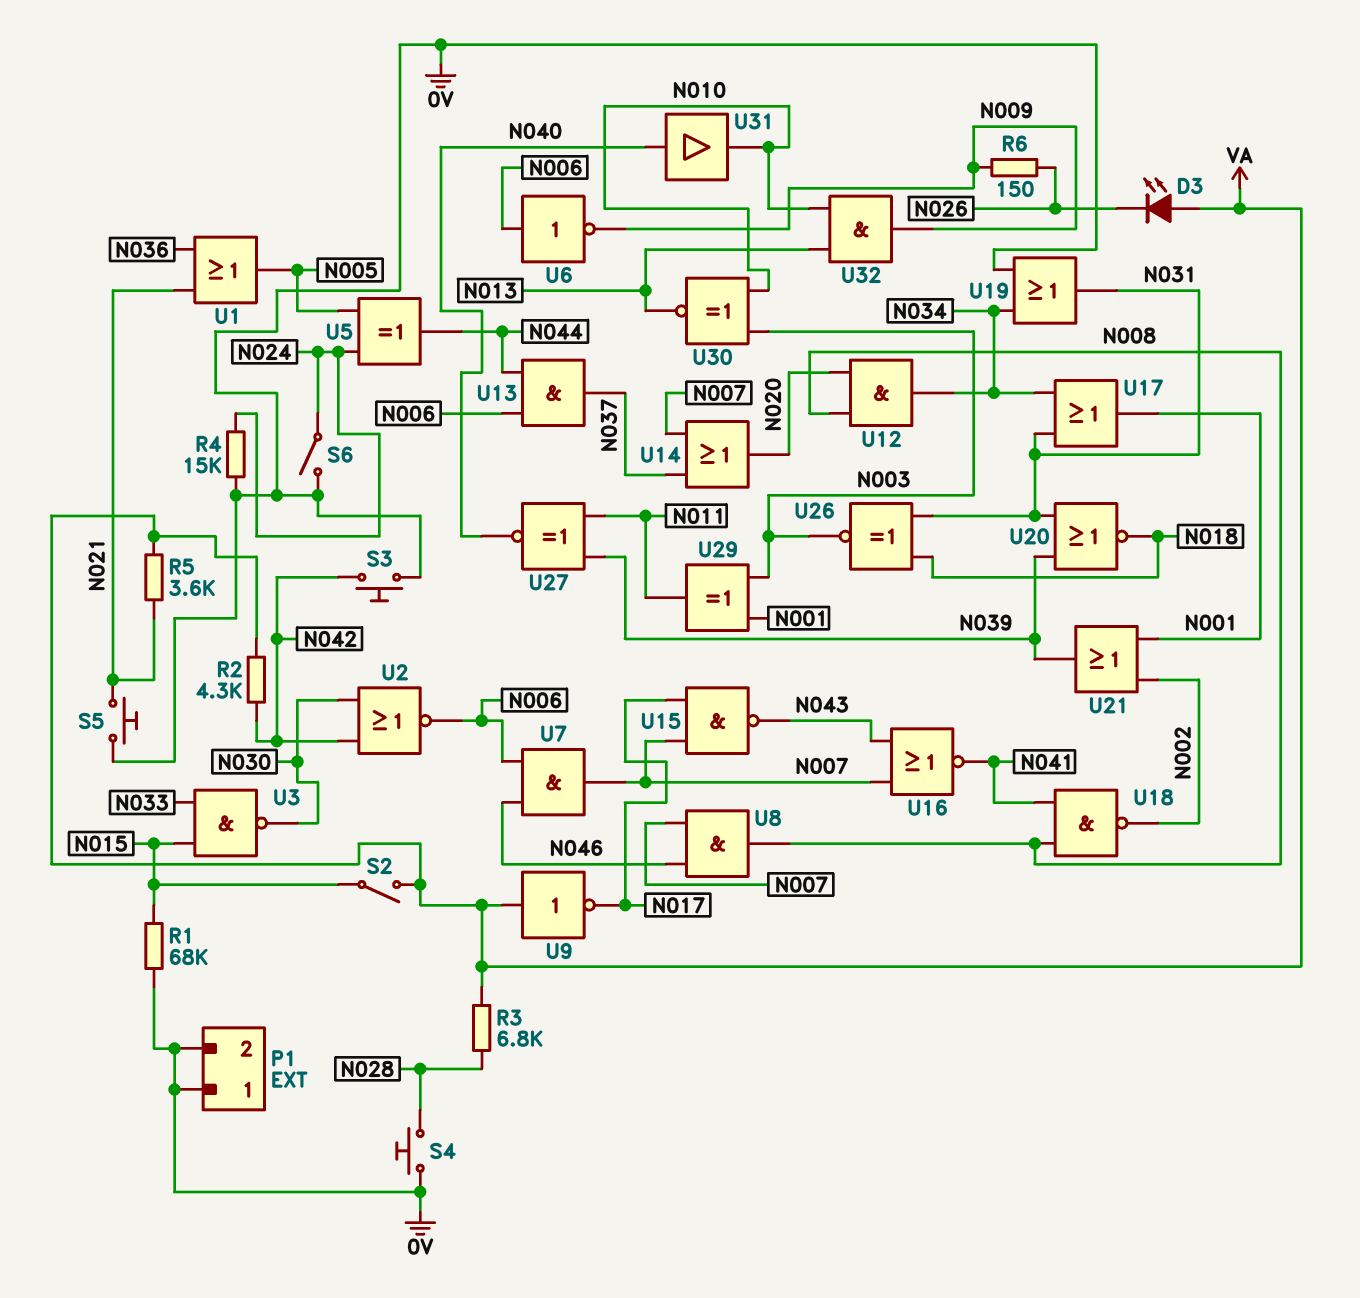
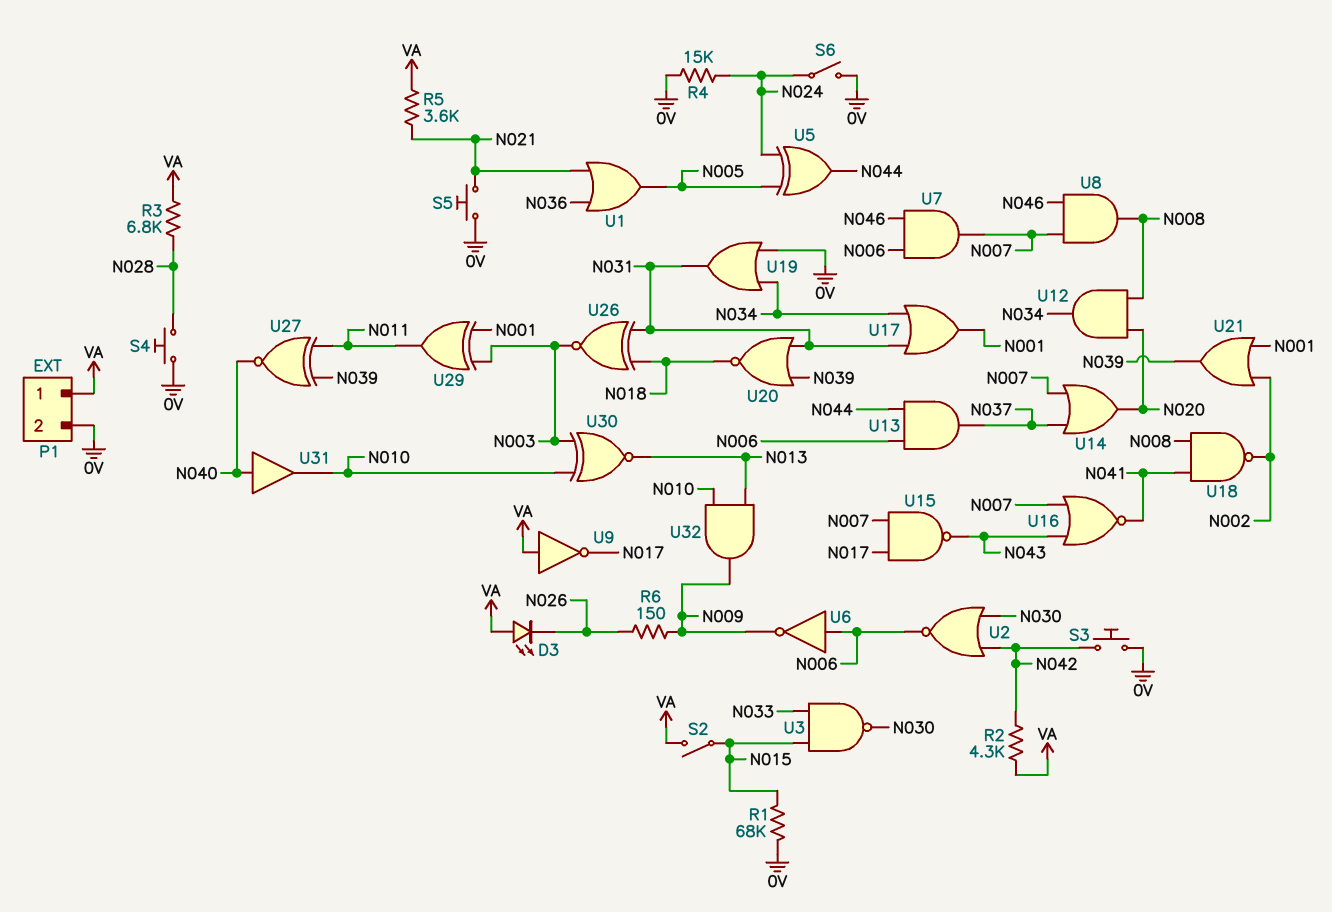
P1 pin 1: 0V -> VA

